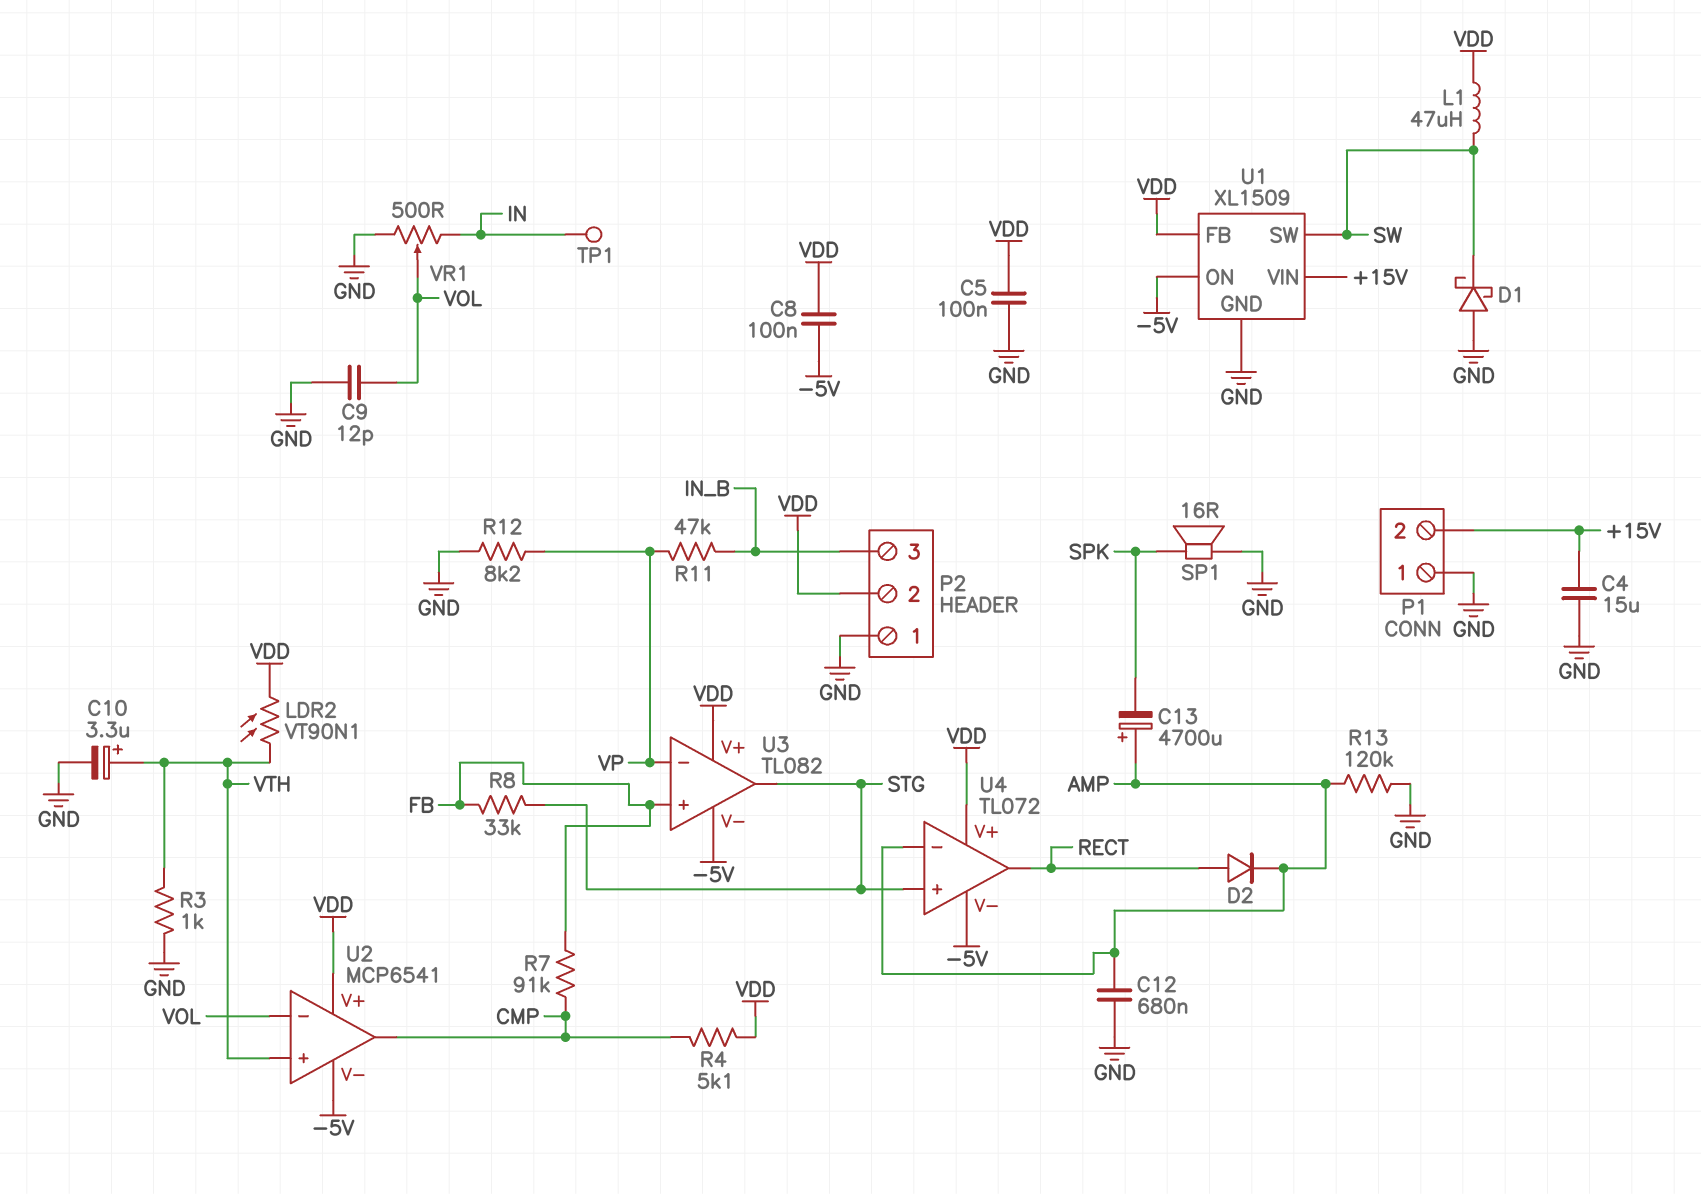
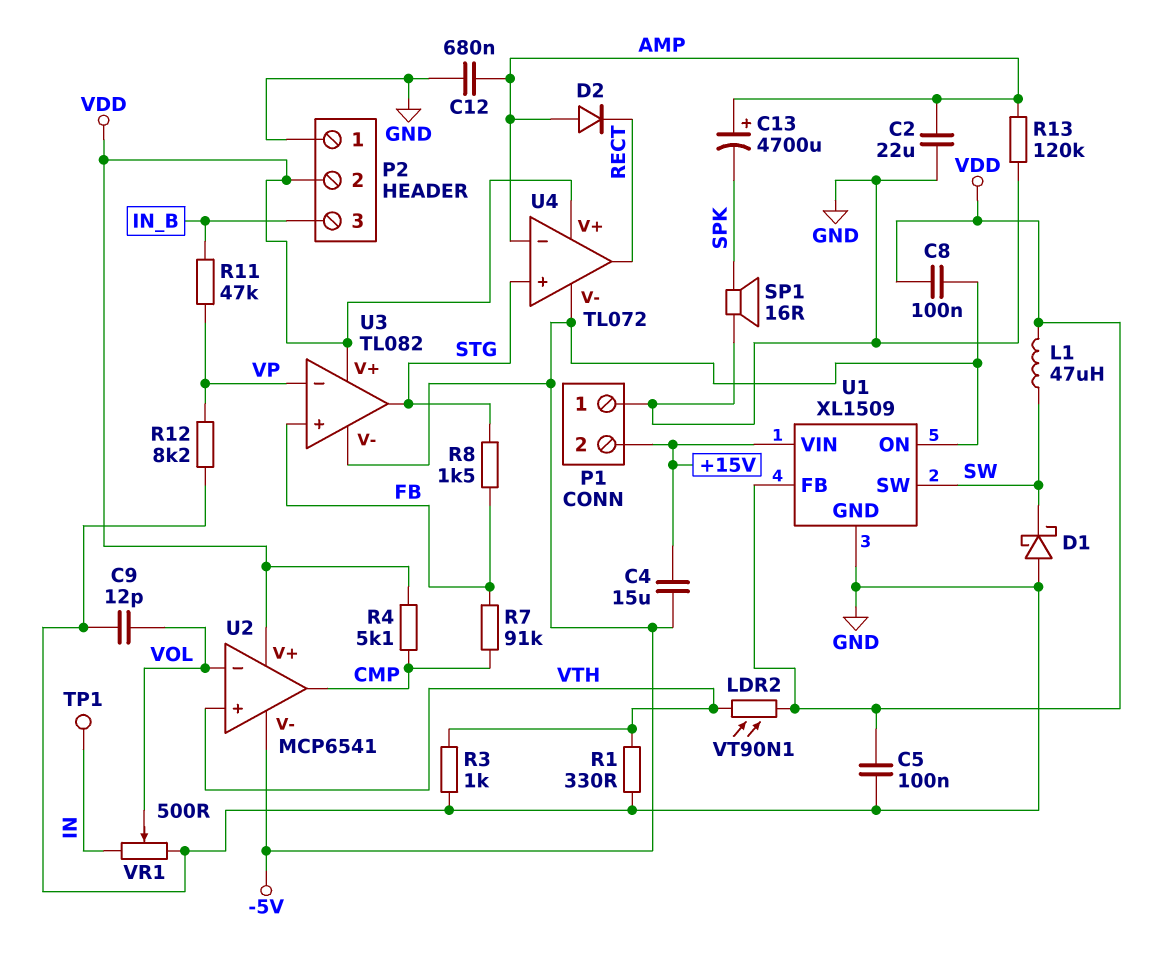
C2: none -> 22uF (AMP, GND)
C4: 15uF (+15V, GND) -> 15uF (+15V, -5V)
C10: 3.3uF (plus VTH, minus GND) -> none
D2: diode (A RECT, K AMP) -> diode (A AMP, K RECT)
R1: none -> 330 (GND, VTH)
R8: 33k (FB, STG) -> 1.5k (FB, STG)

